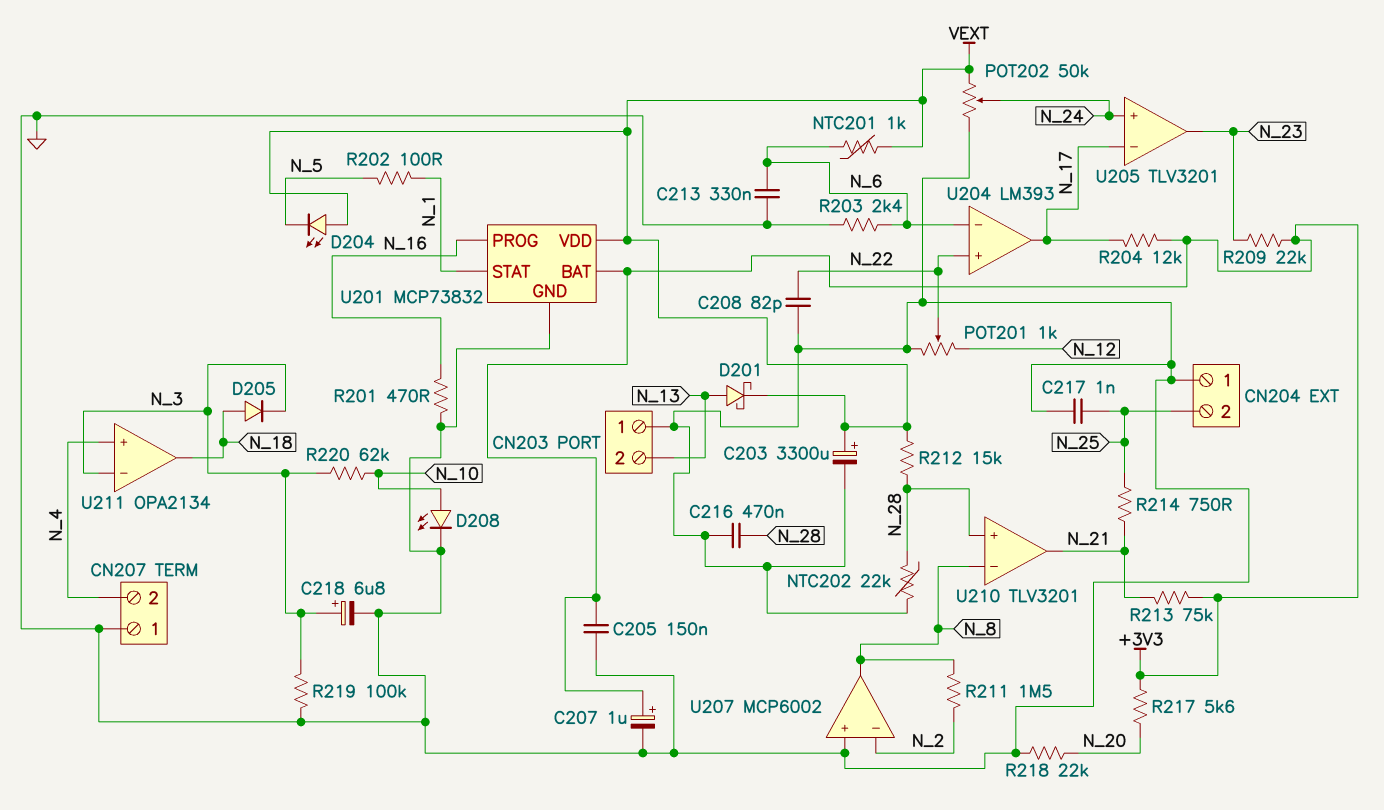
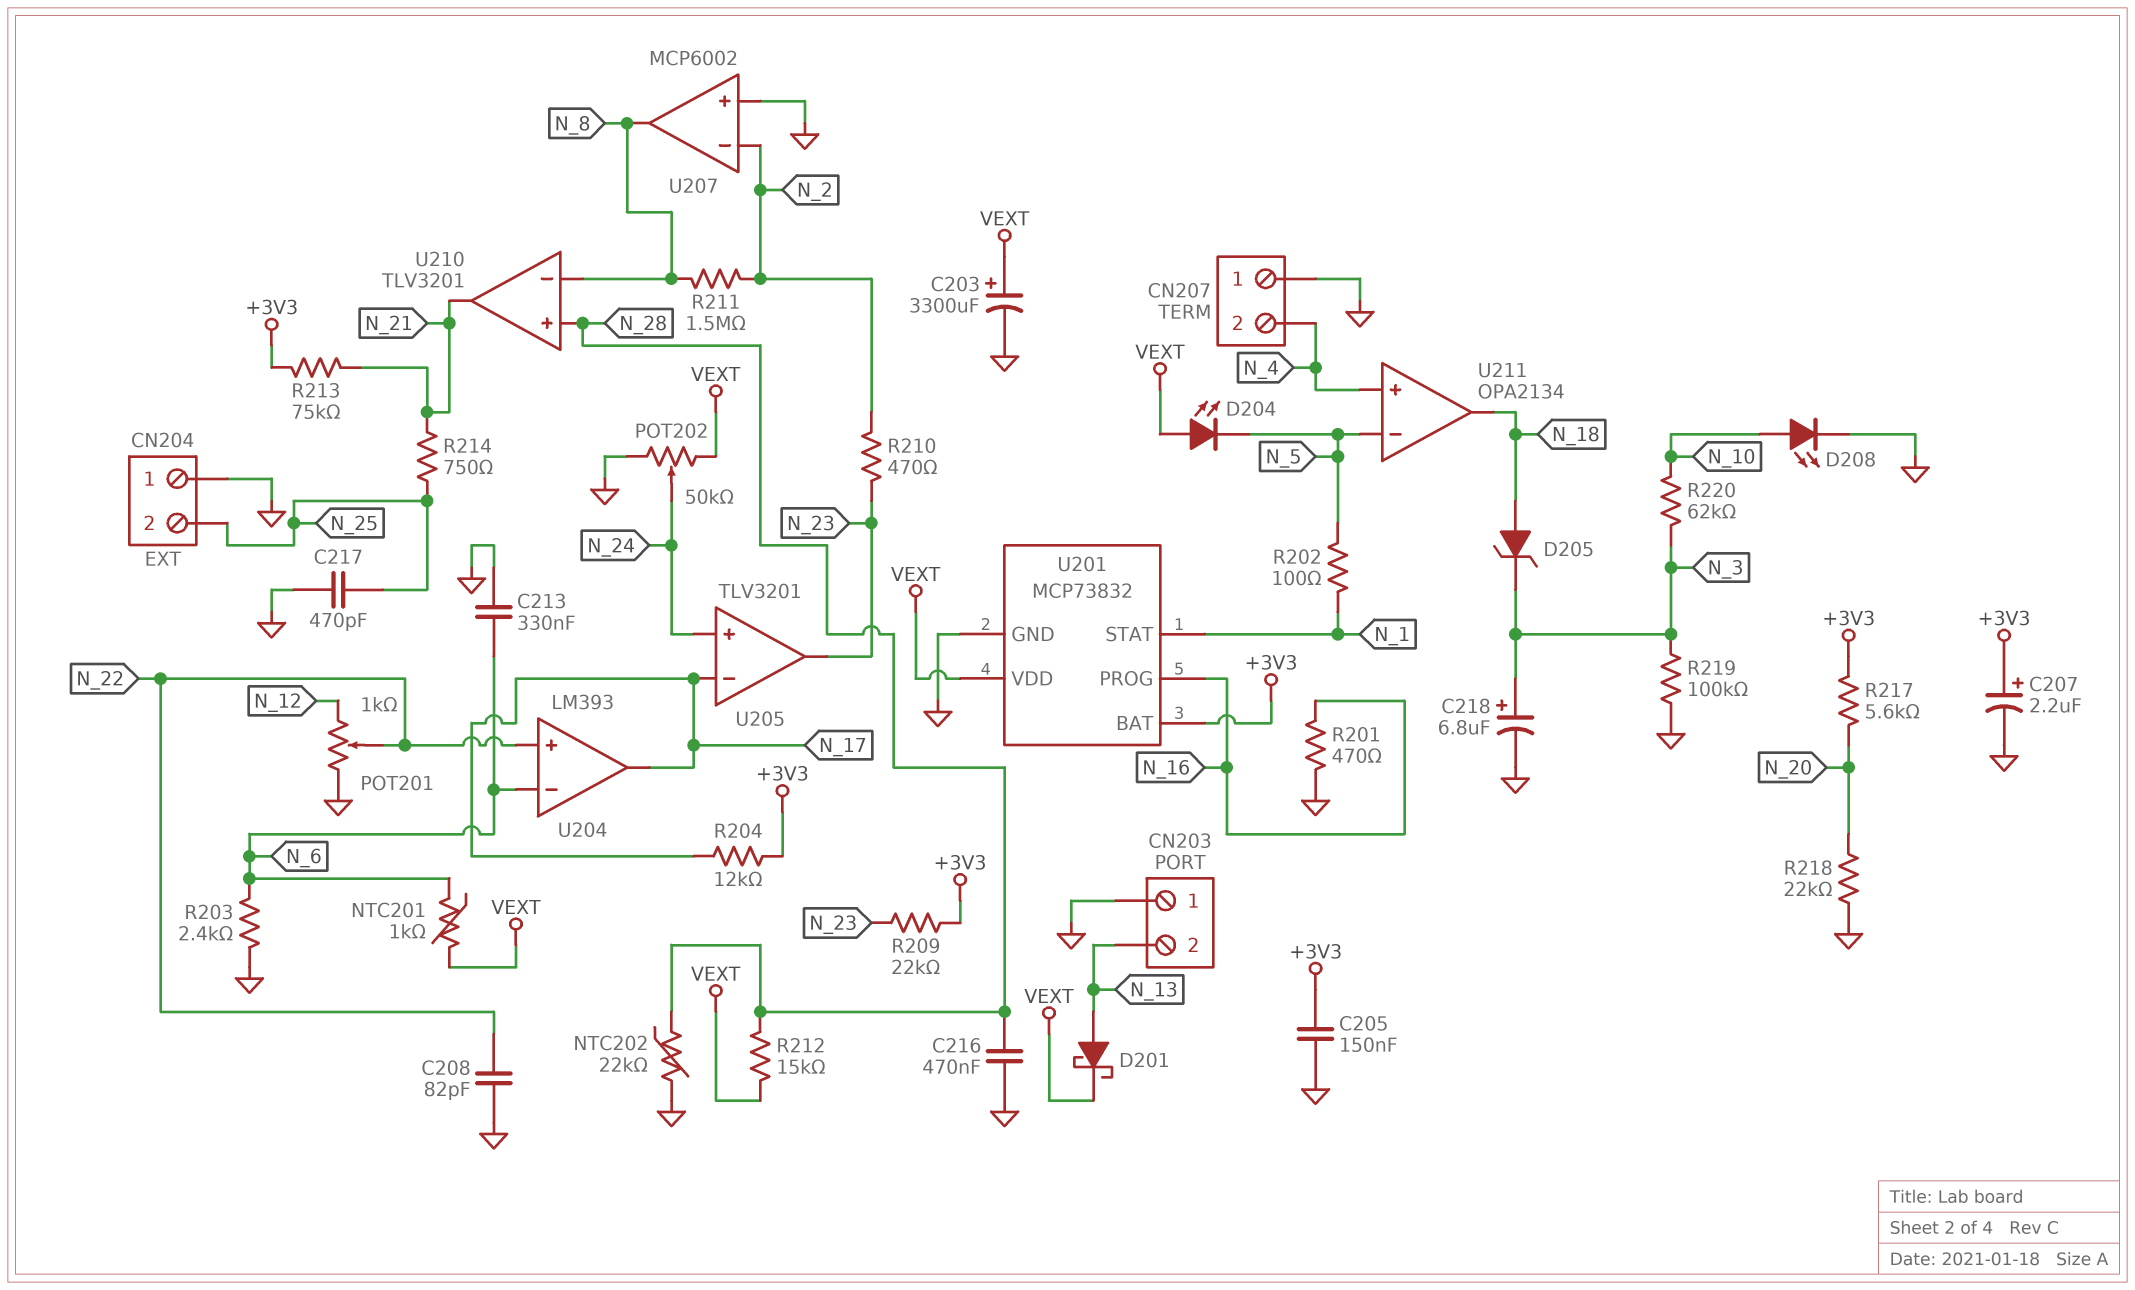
C207: 1uF (plus +3V3, minus GND) -> 2.2uF (plus +3V3, minus GND)
C217: 1nF (GND, N_25) -> 470pF (GND, N_25)
D205: diode (A N_18, K N_3) -> zener (A N_18, K N_3)
R210: none -> 470 (N_2, N_23)
U211 pin in-: N_3 -> N_5

